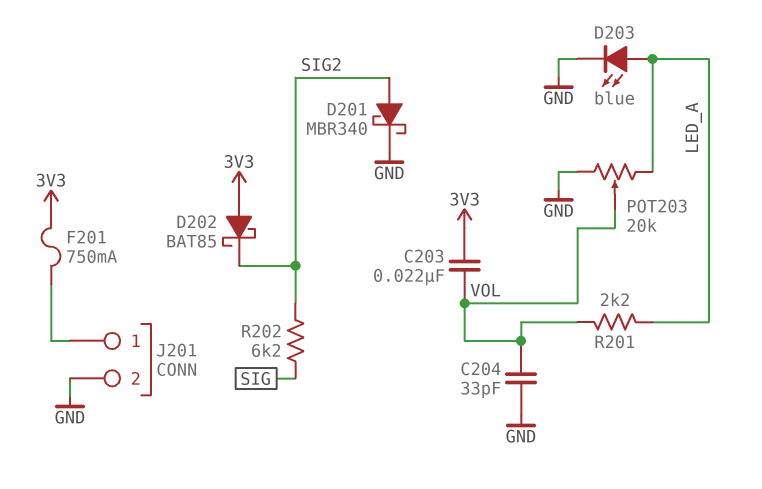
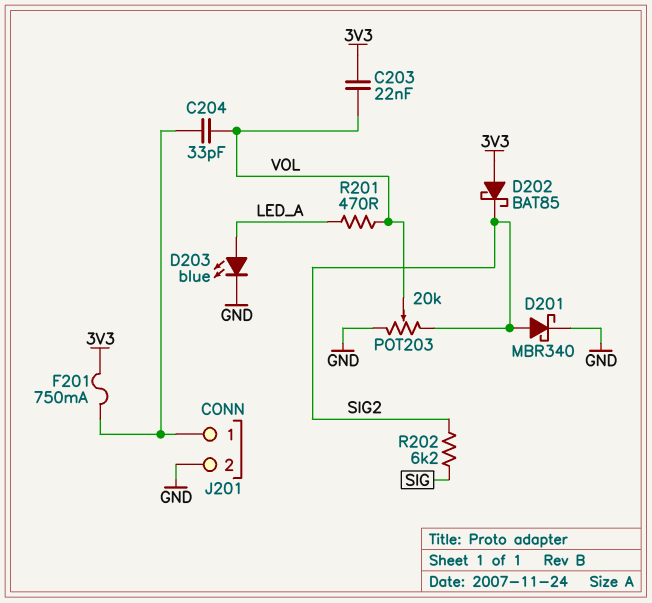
C204: 33pF (GND, VOL) -> 33pF (J201/1, VOL)
POT203: 20k (GND, LED_A, wiper VOL) -> 20k (GND, SIG2, wiper VOL)
R201: 2.2k (LED_A, VOL) -> 470 (LED_A, VOL)

